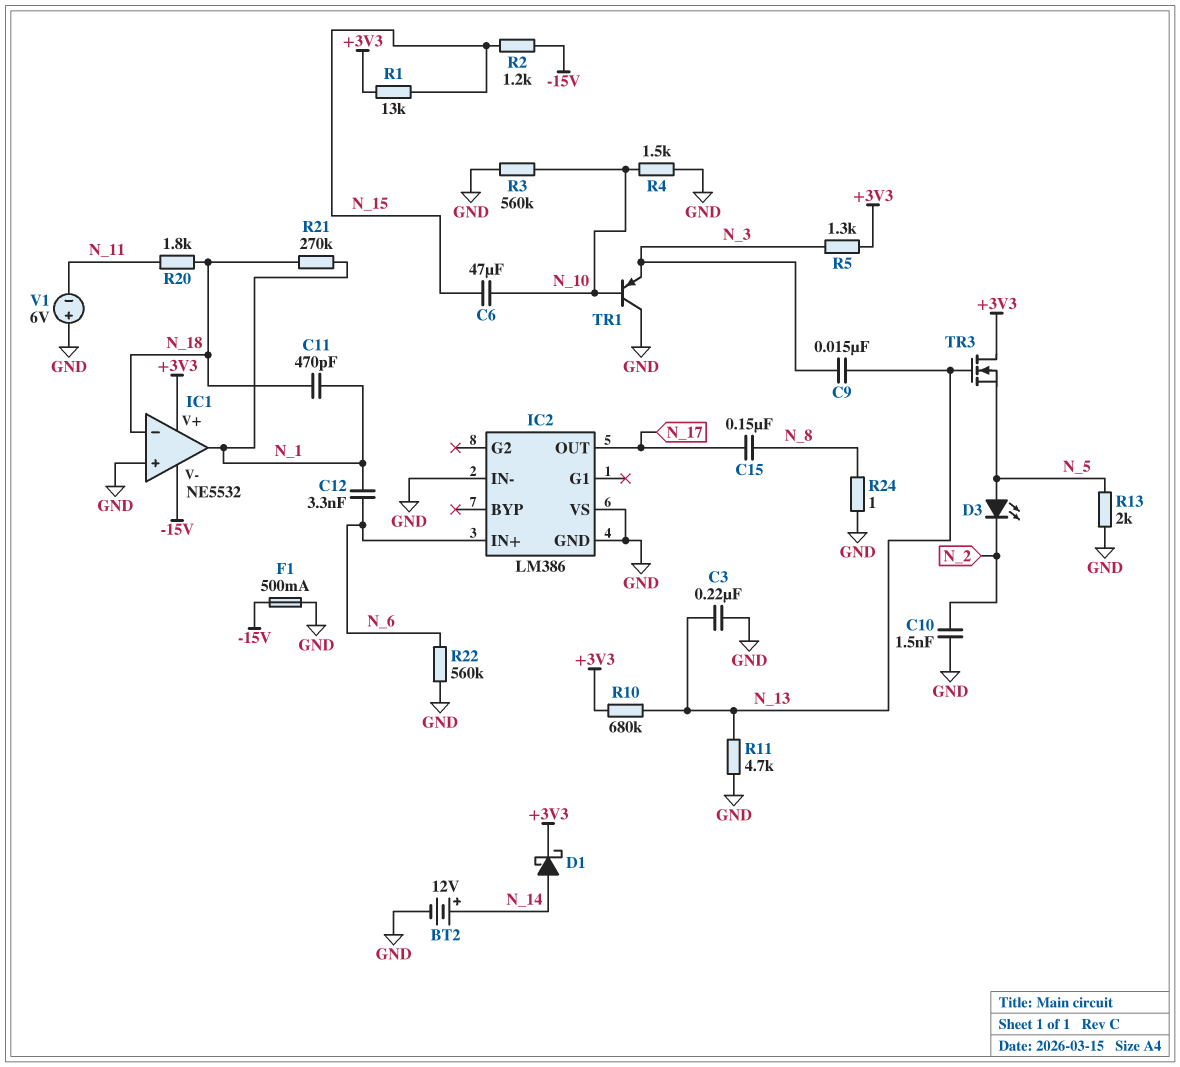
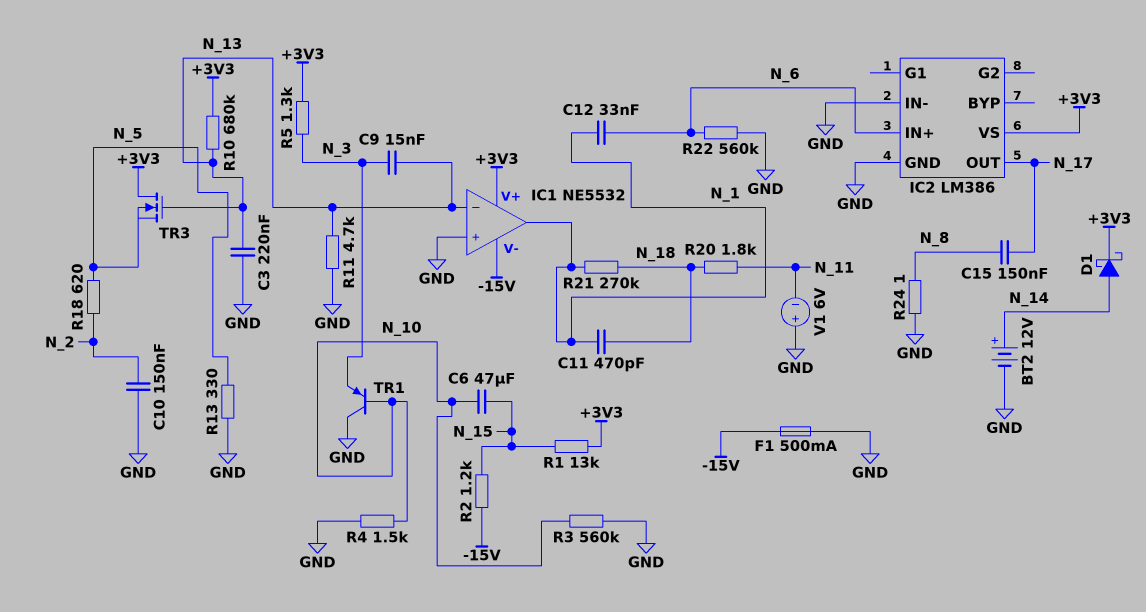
C10: 1.5nF (GND, N_2) -> 150nF (GND, N_2)
C12: 3.3nF (N_1, N_6) -> 33nF (N_1, N_6)
D3: LED (A N_5, K N_2) -> none
IC1 pin in-: N_18 -> N_13
IC2 pin VS: GND -> +3V3
R13: 2k (GND, N_5) -> 330 (GND, N_5)
R18: none -> 620 (N_2, N_5)

